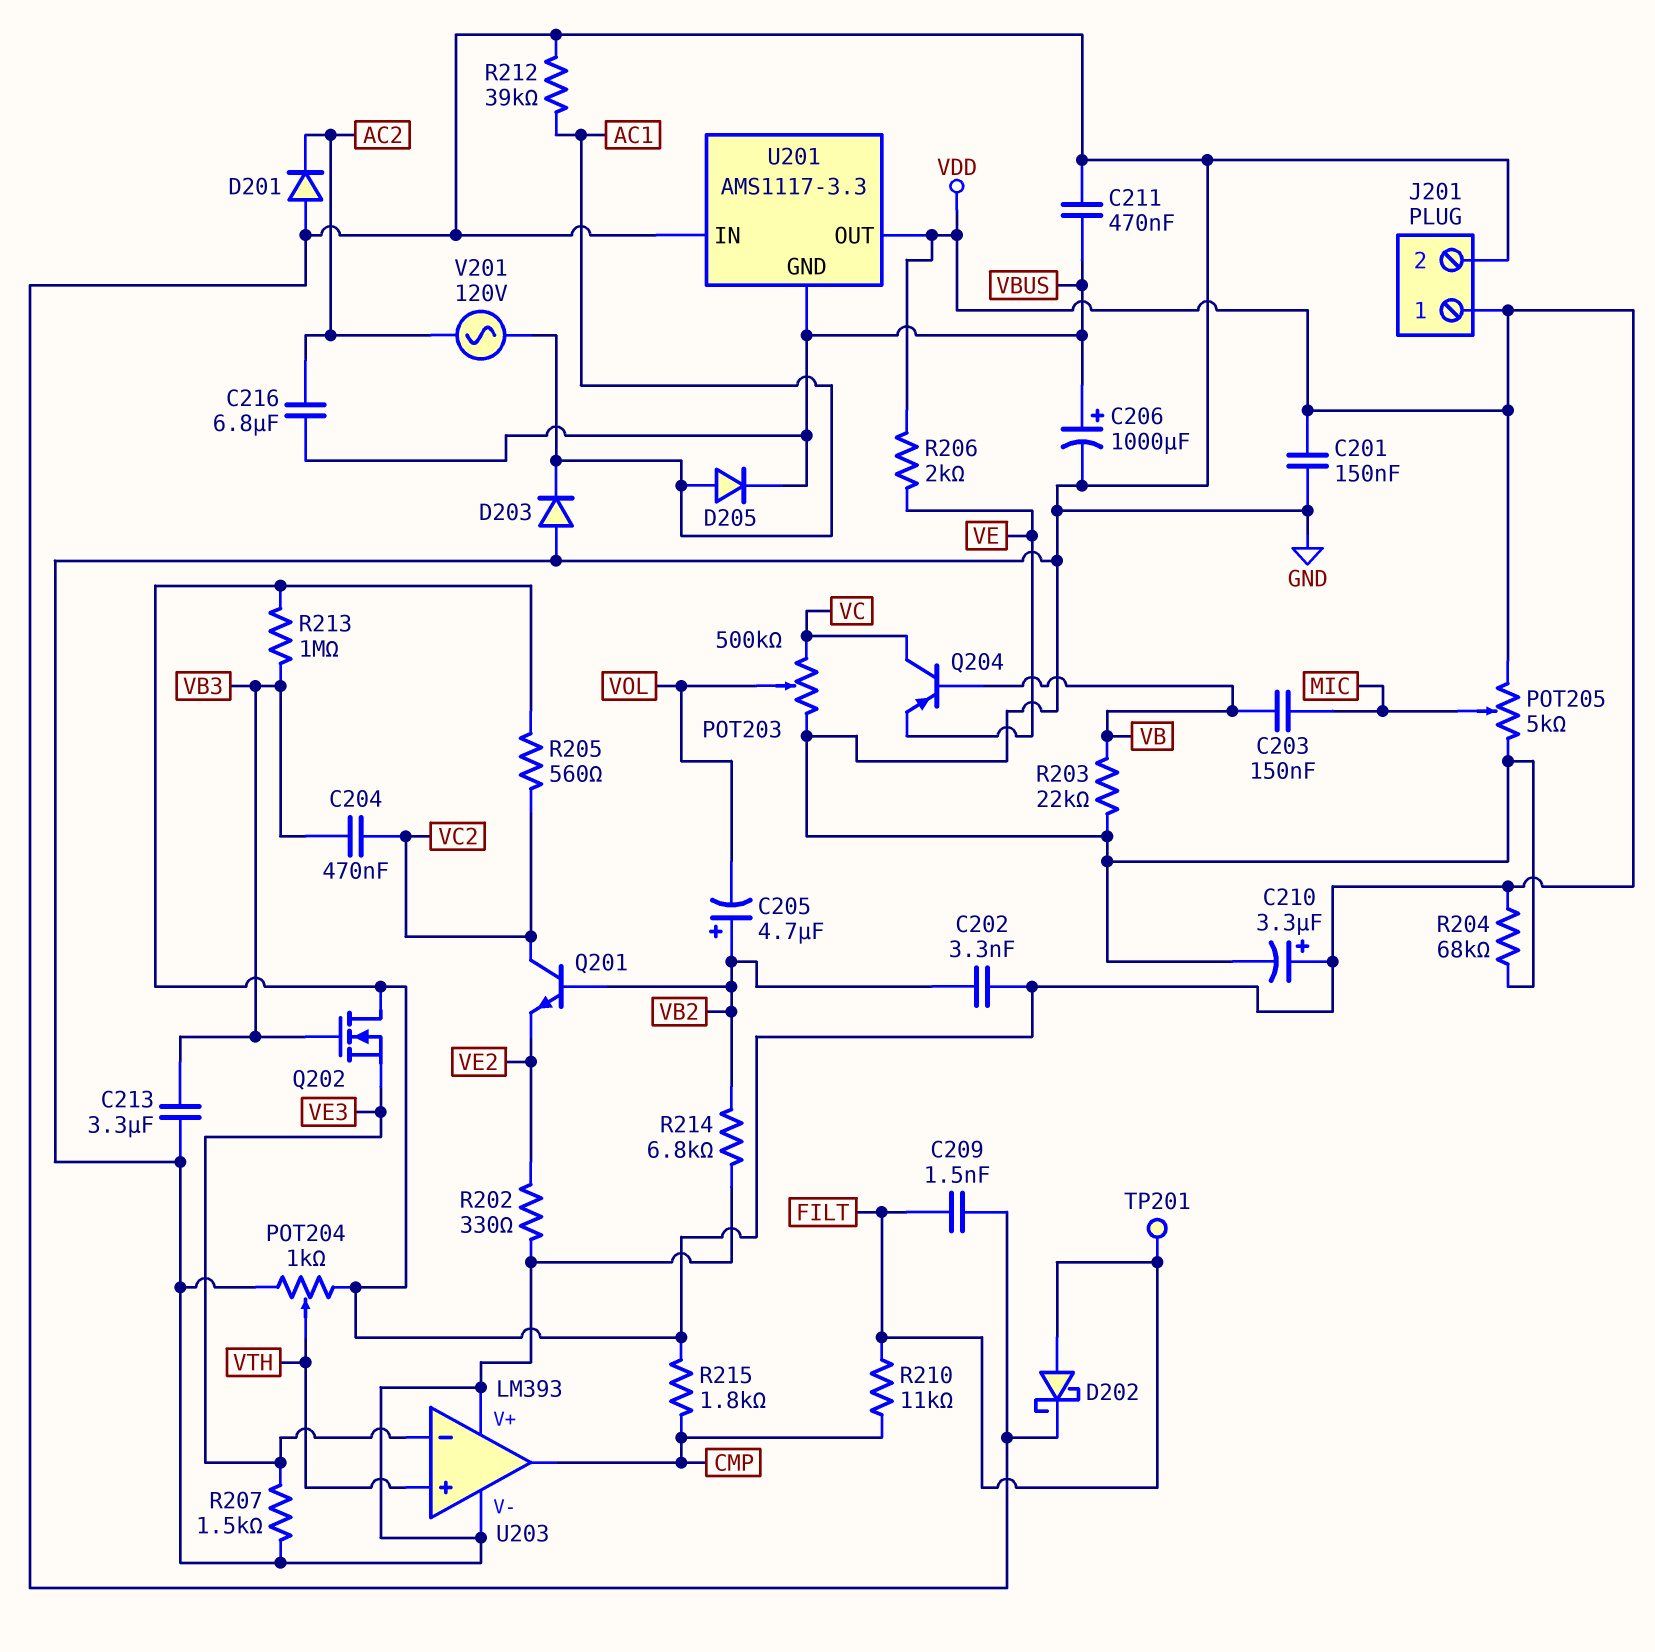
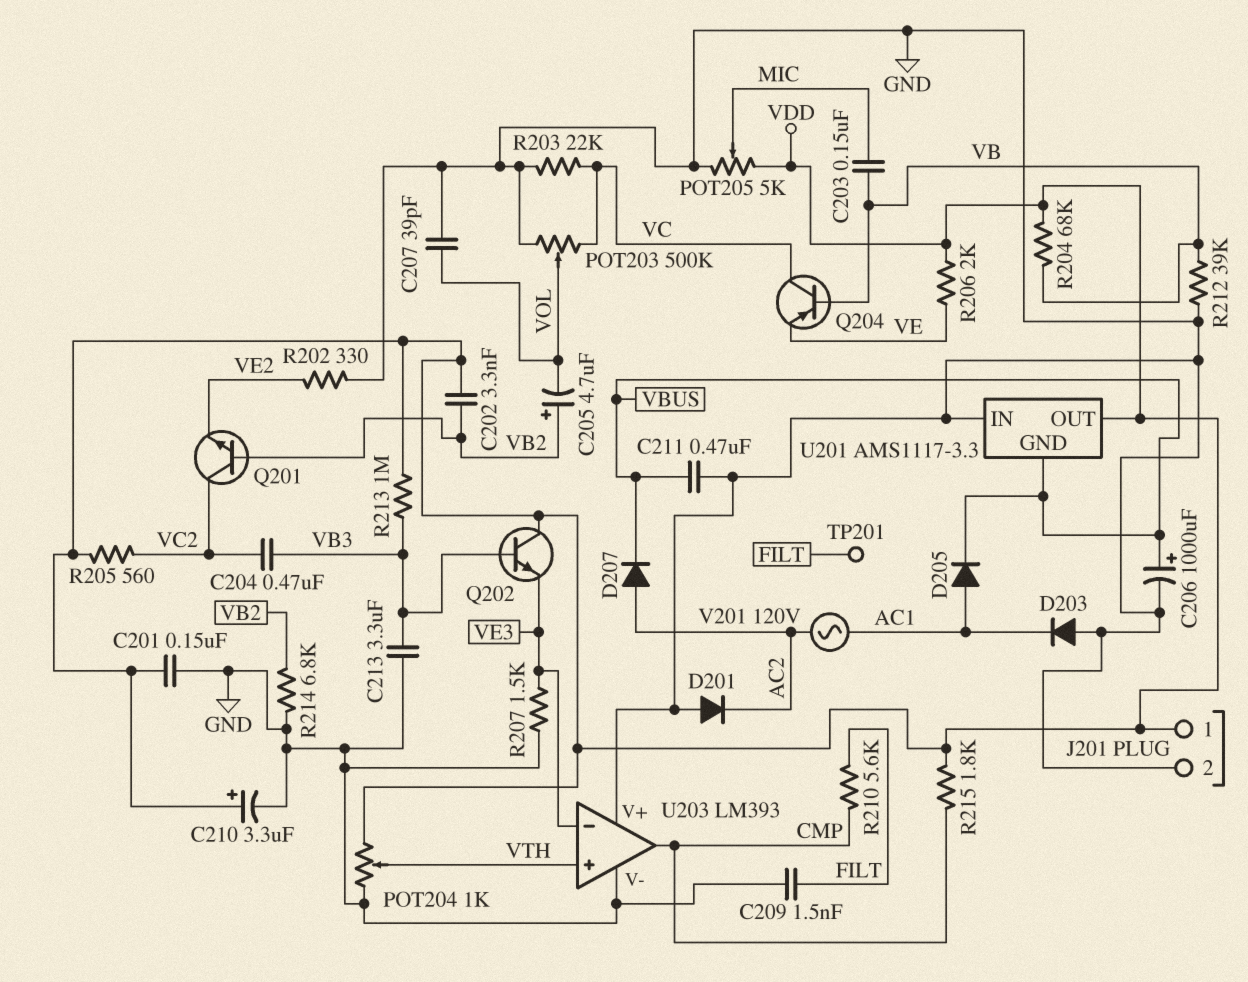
C207: none -> 39pF (GND, VOL)
C216: 6.8uF (AC2, VBUS) -> none
D202: schottky (A FILT, K GND) -> none
D207: none -> diode (A AC2, K VBUS)
Q202: NMOS (G VB3, D VDD, S VE3) -> NPN (B VB3, C VDD, E VE3)
R203: 22k (GND, VB) -> 22k (GND, VC)
R204: 68k (GND, VDD) -> 68k (VB, VDD)
R210: 11k (CMP, FILT) -> 5.6k (CMP, FILT)
R212: 39k (AC1, GND) -> 39k (GND, VB)

